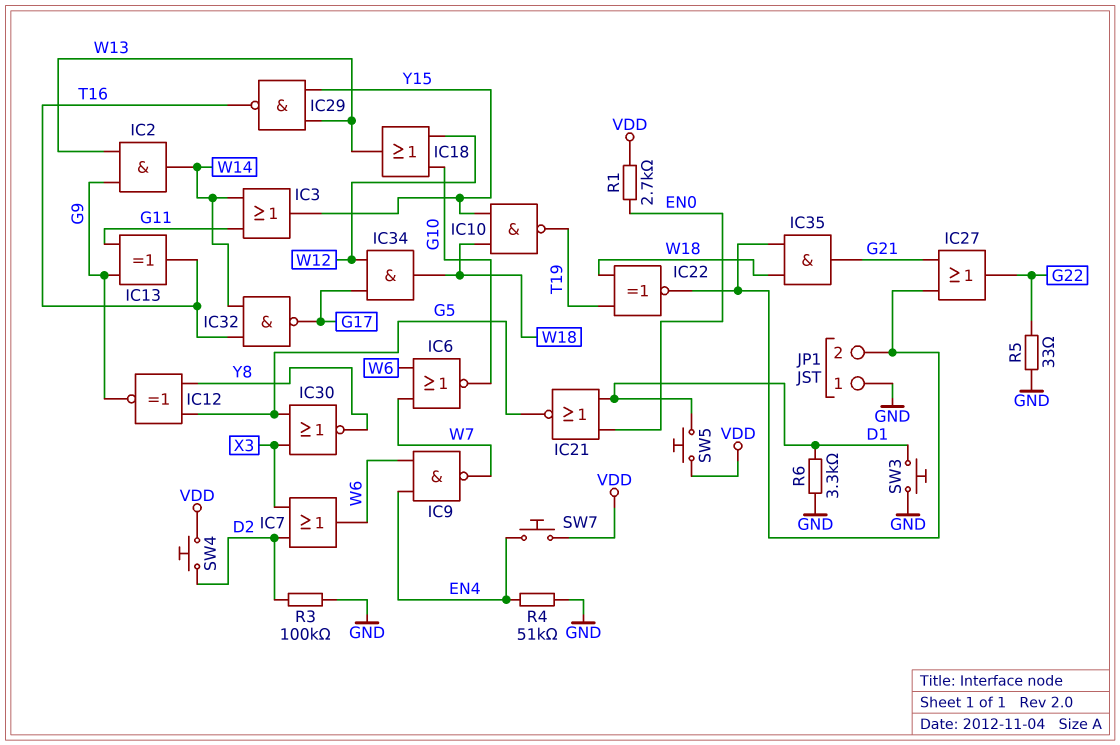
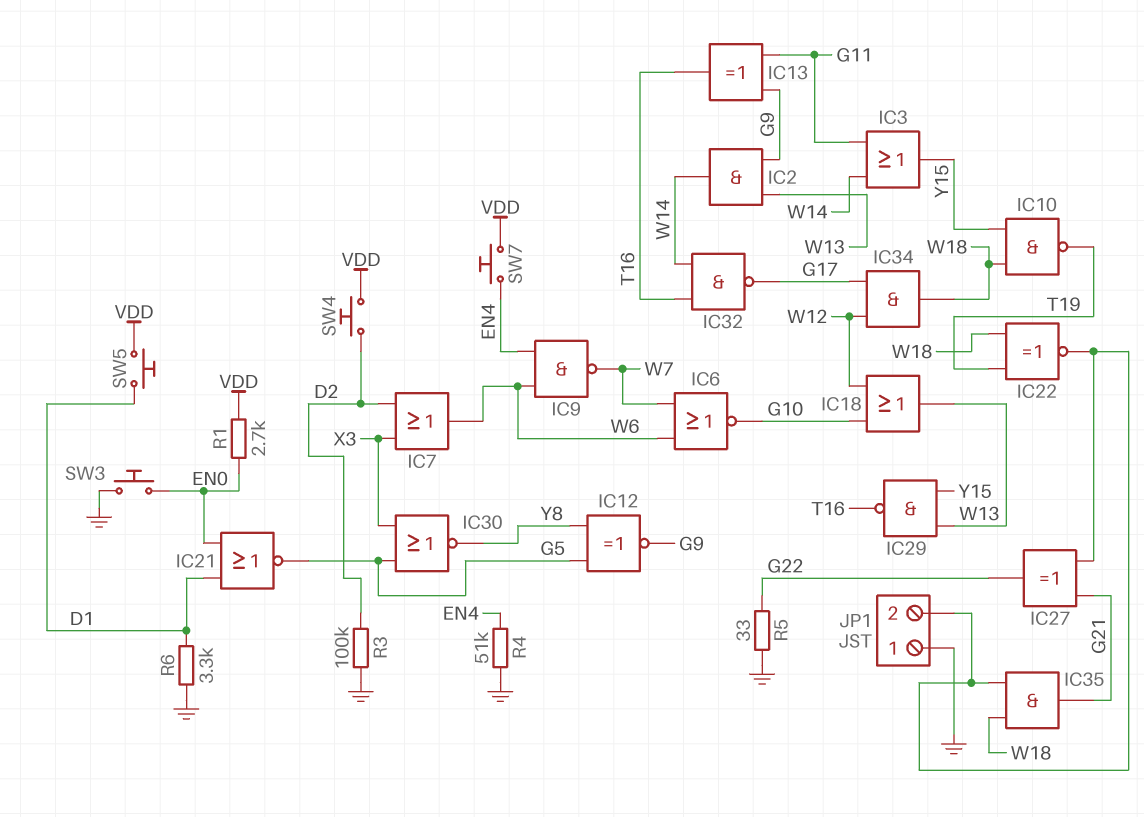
IC27: OR (in G21, in JP1/2, out G22) -> XOR (in G21, in JP1/2, out G22)
SW3: button (D1, GND) -> button (EN0, GND)

